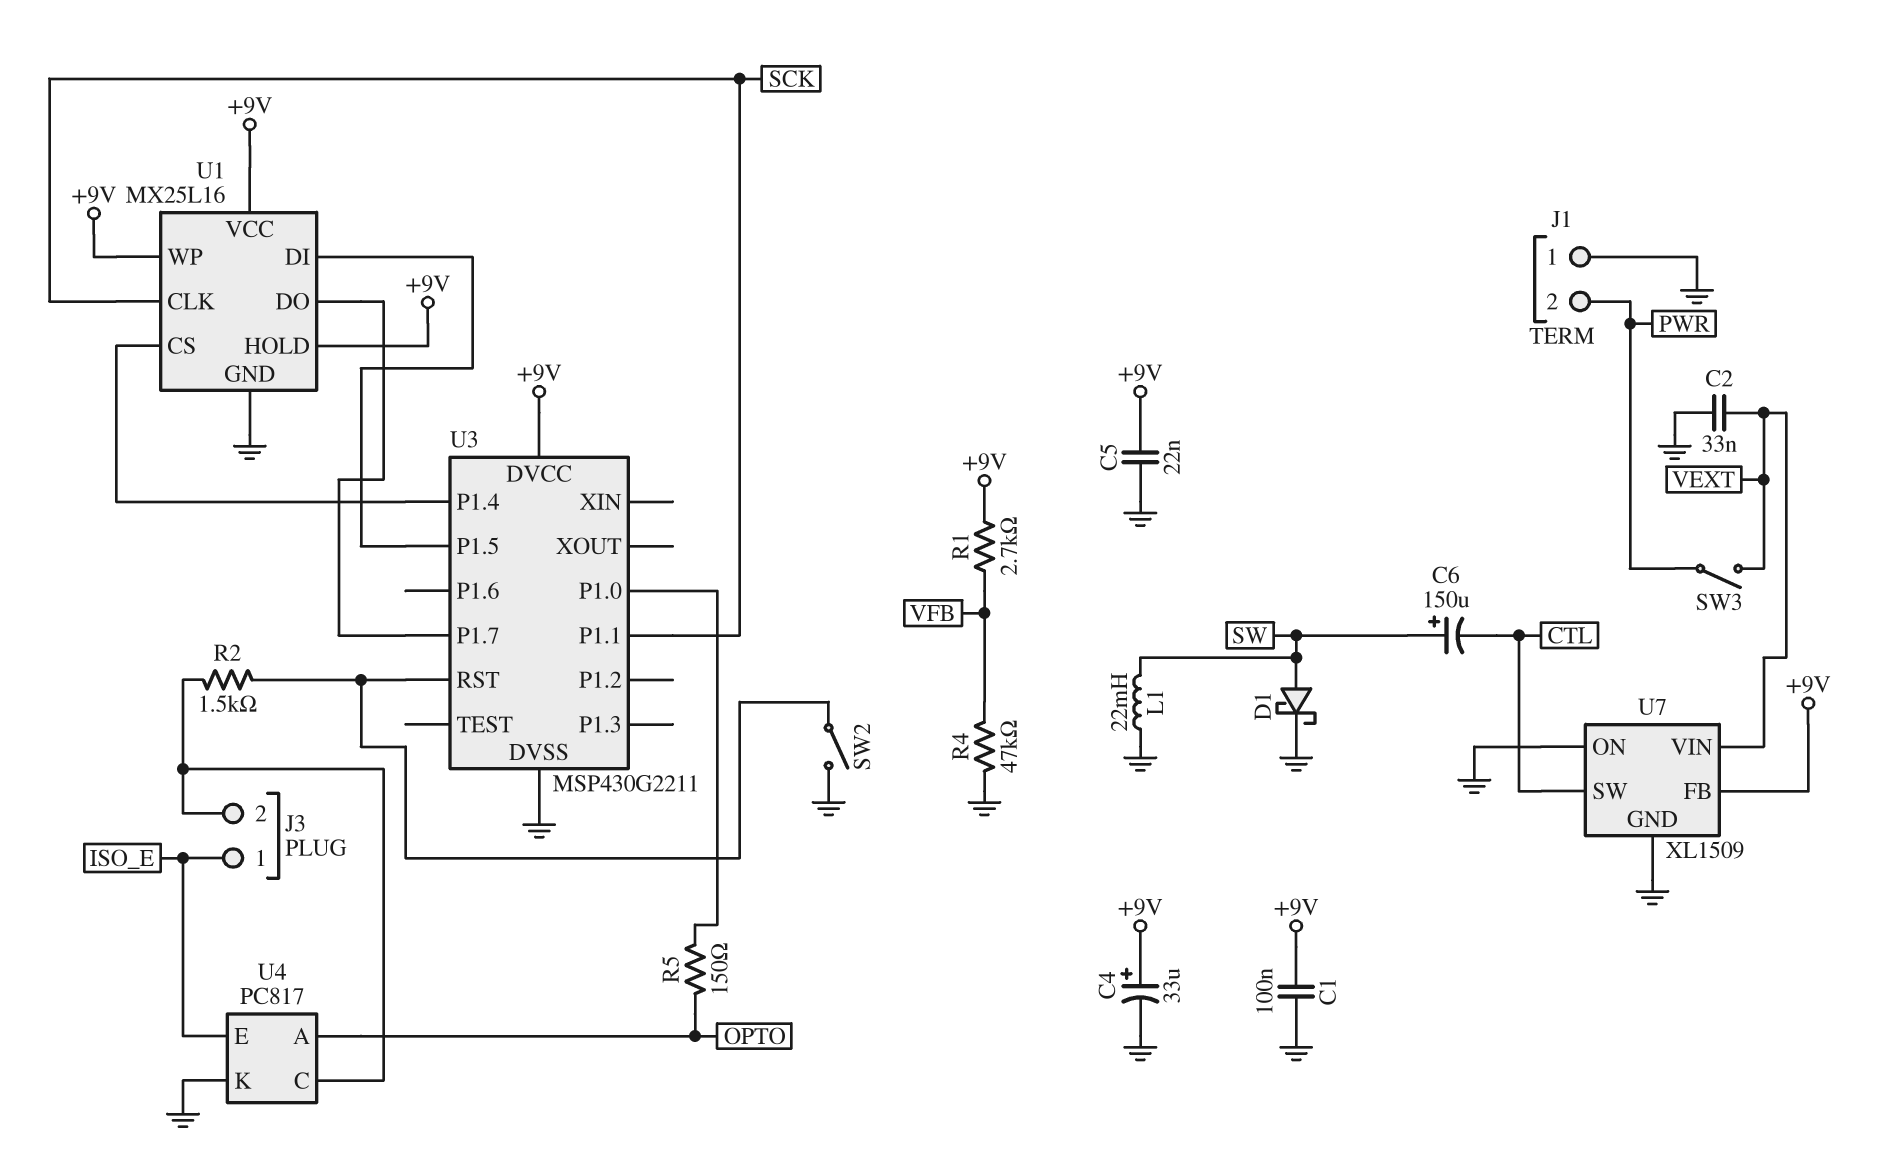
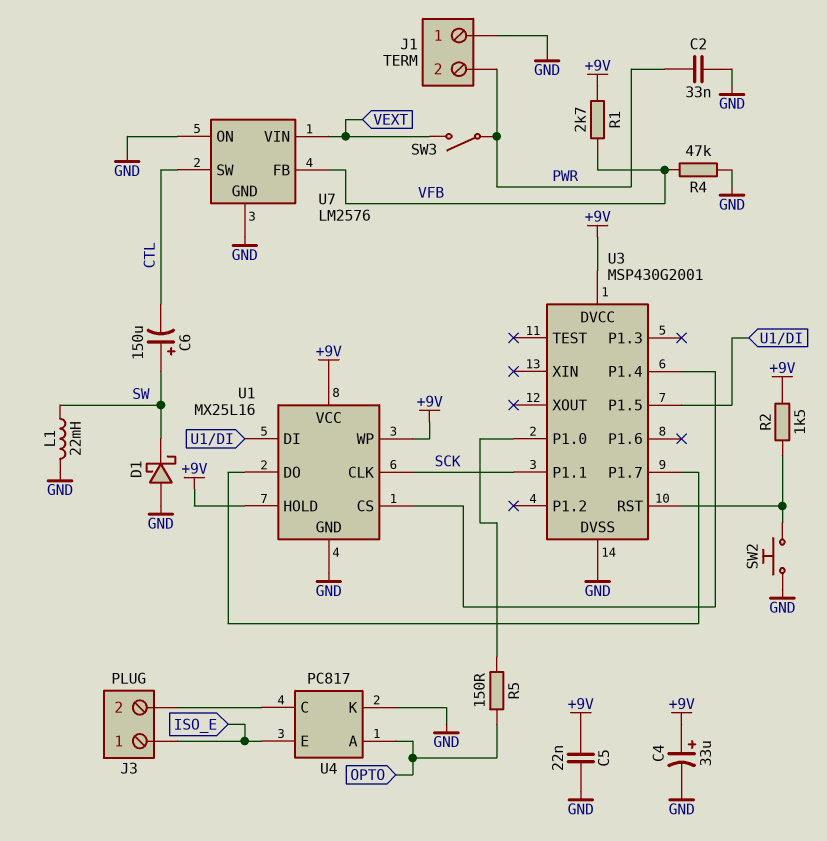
C1: 100nF (+9V, GND) -> none
C2: 33nF (GND, VEXT) -> 33nF (GND, PWR)
D1: schottky (A SW, K GND) -> schottky (A GND, K SW)
R2: 1.5k (J3/2, U3/RST) -> 1.5k (+9V, U3/RST)
SW2: switch (GND, U3/RST) -> button (GND, U3/RST)
U3: MSP430G2211 -> MSP430G2001
U7: XL1509 -> LM2576
U7 pin FB: +9V -> VFB

